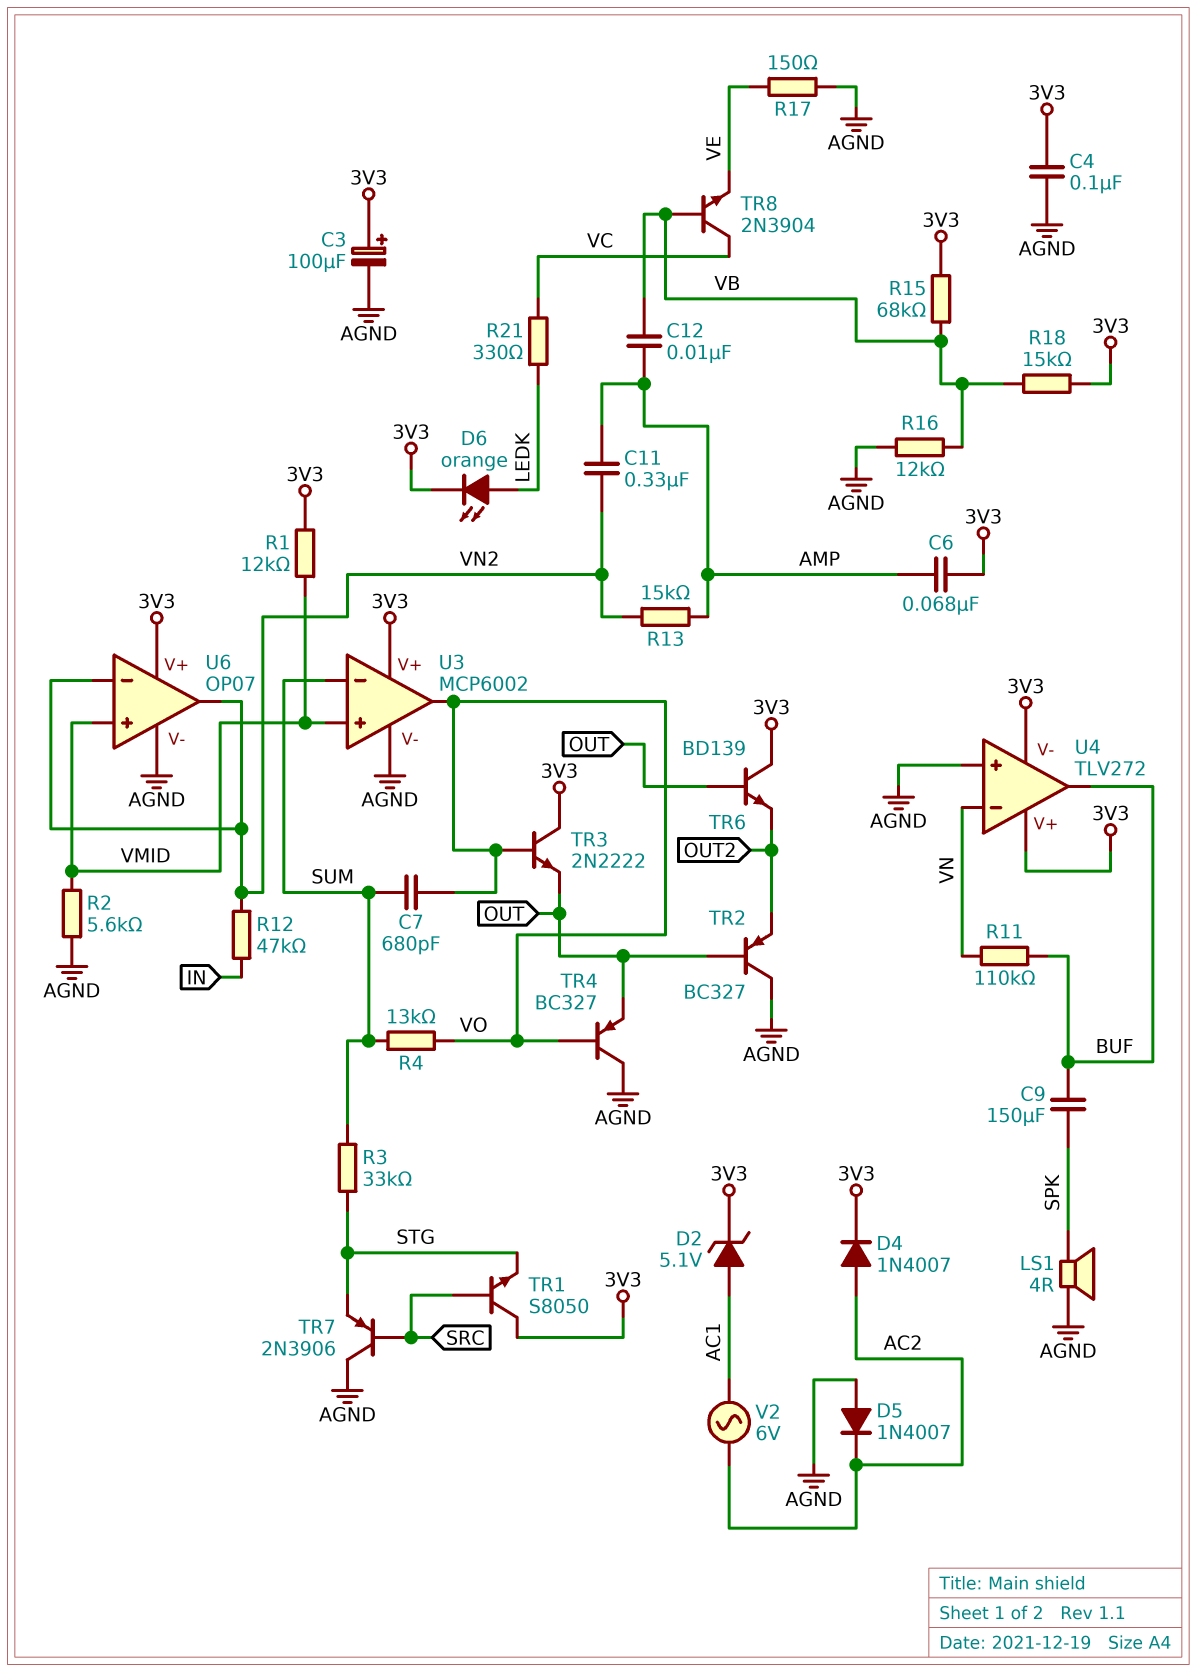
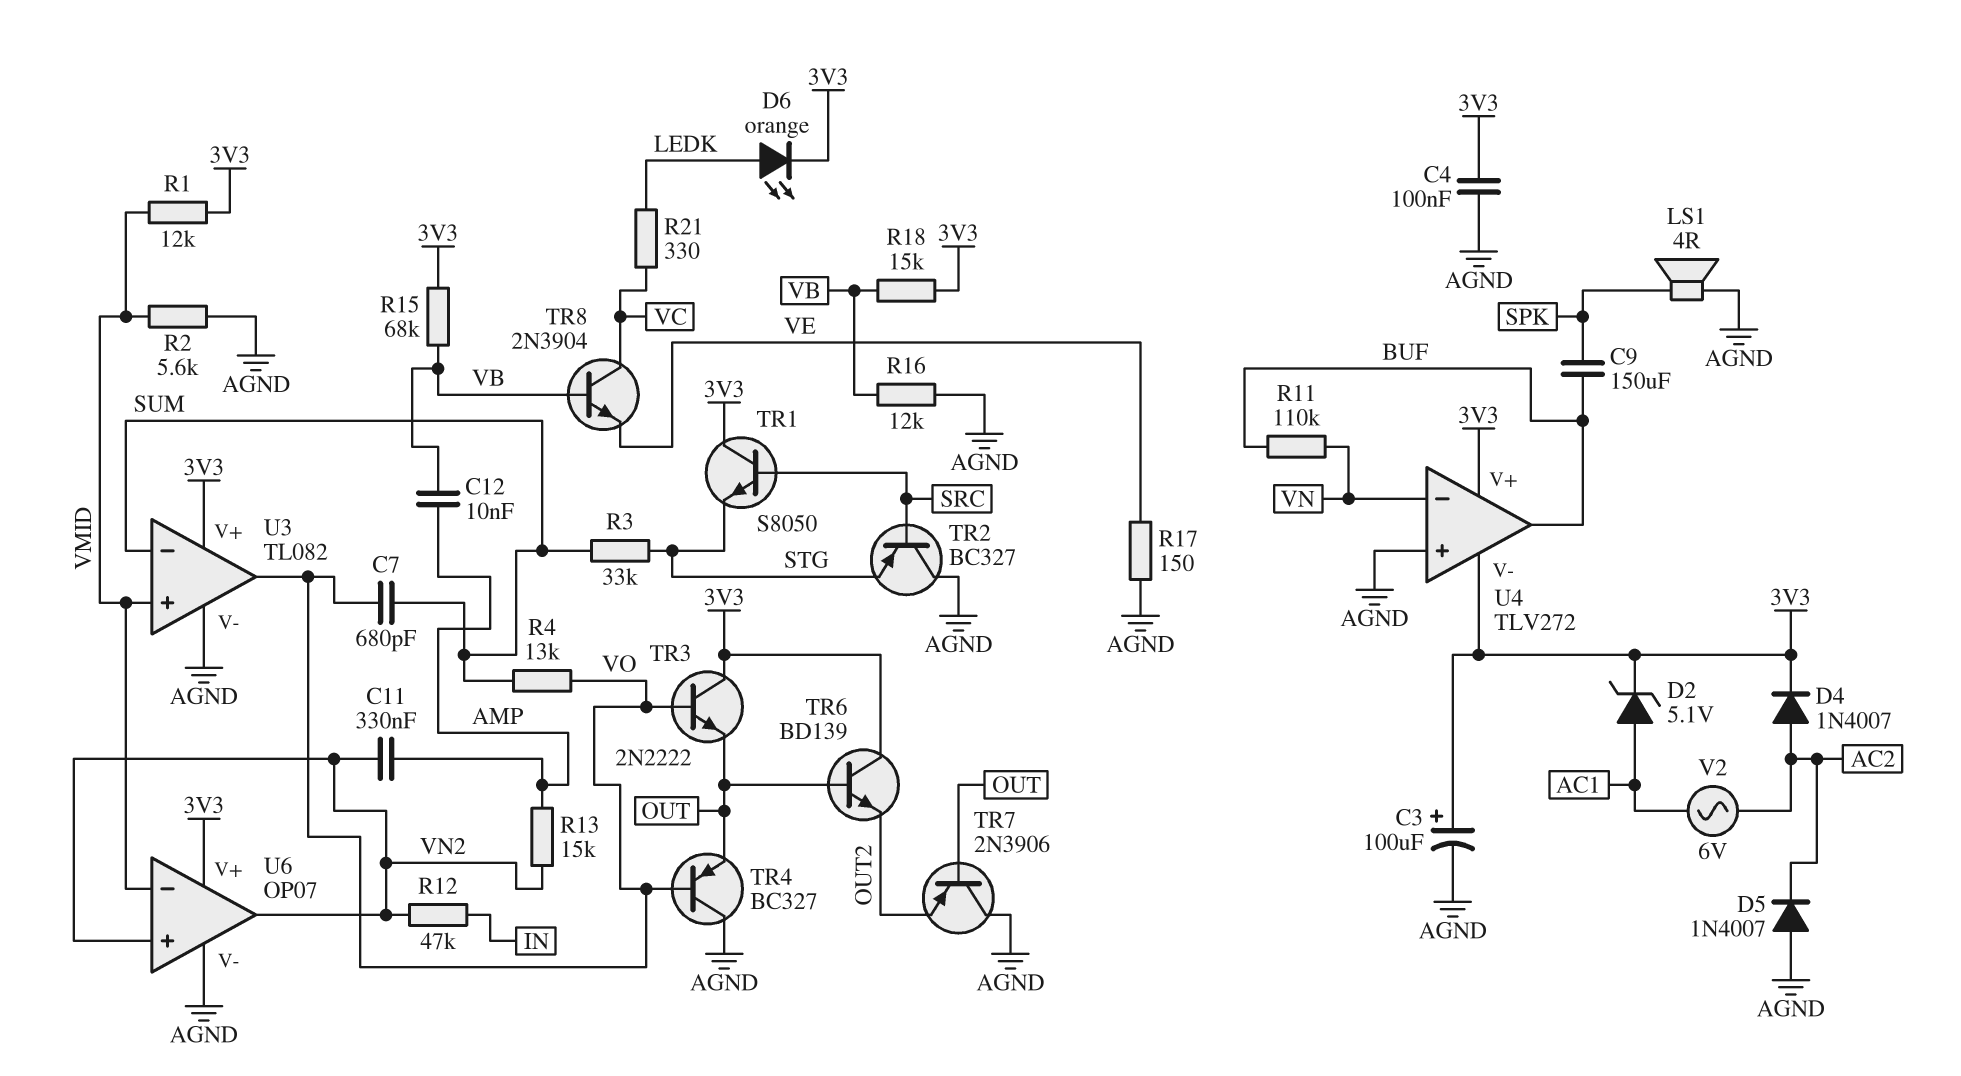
C6: 68nF (3V3, AMP) -> none
TR2: PNP BC327 (B OUT, C AGND, E OUT2) -> PNP BC327 (B SRC, C AGND, E STG)
TR7: PNP 2N3906 (B SRC, C AGND, E STG) -> PNP 2N3906 (B OUT, C AGND, E OUT2)
U3: MCP6002 -> TL082
U6 pin in+: VMID -> VN2
U6 pin in-: VN2 -> VMID

